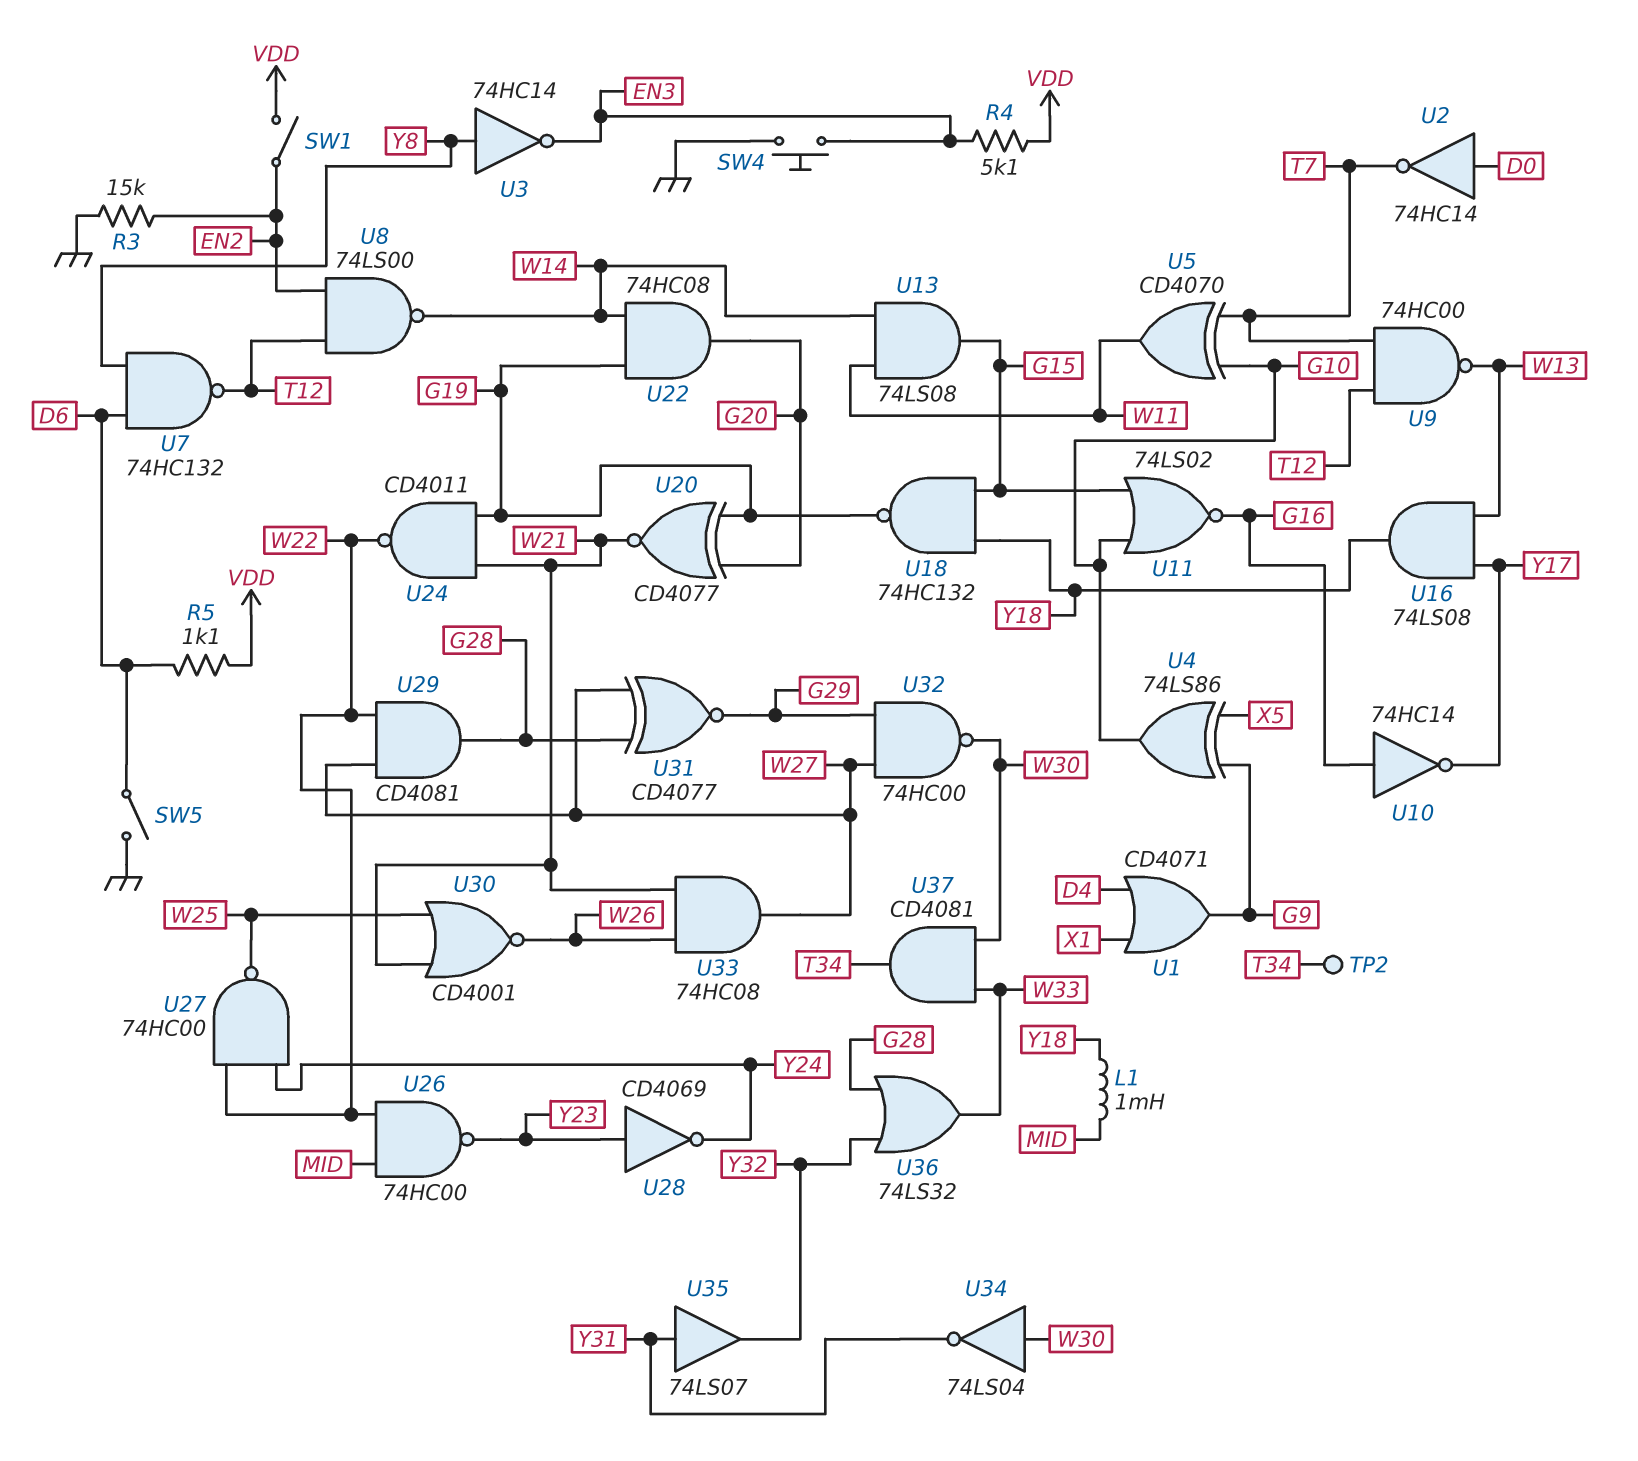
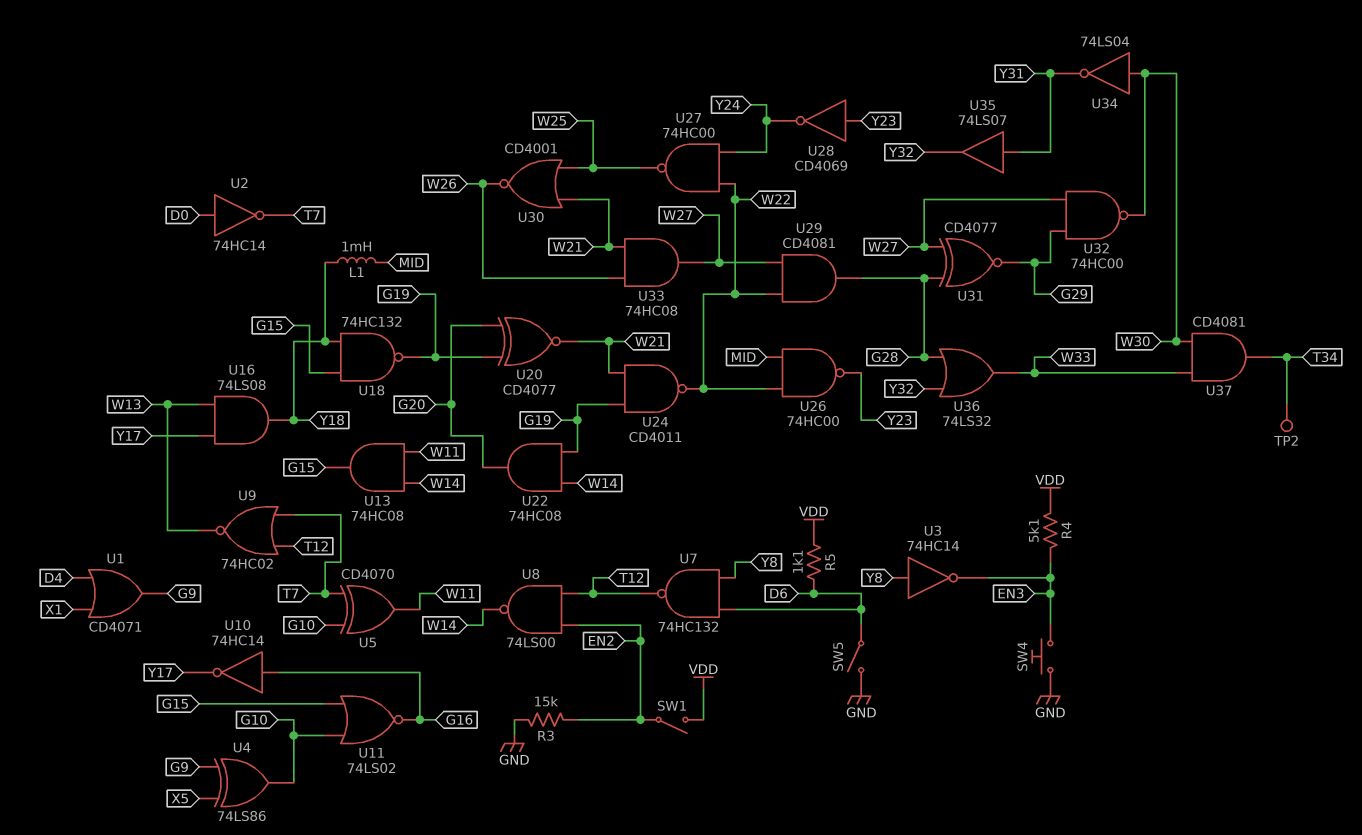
U9: NAND 74HC00 (in T7, in T12, out W13) -> NOR 74HC02 (in T7, in T12, out W13)
U13: AND 74LS08 (in W11, in W14, out G15) -> AND 74HC08 (in W11, in W14, out G15)

